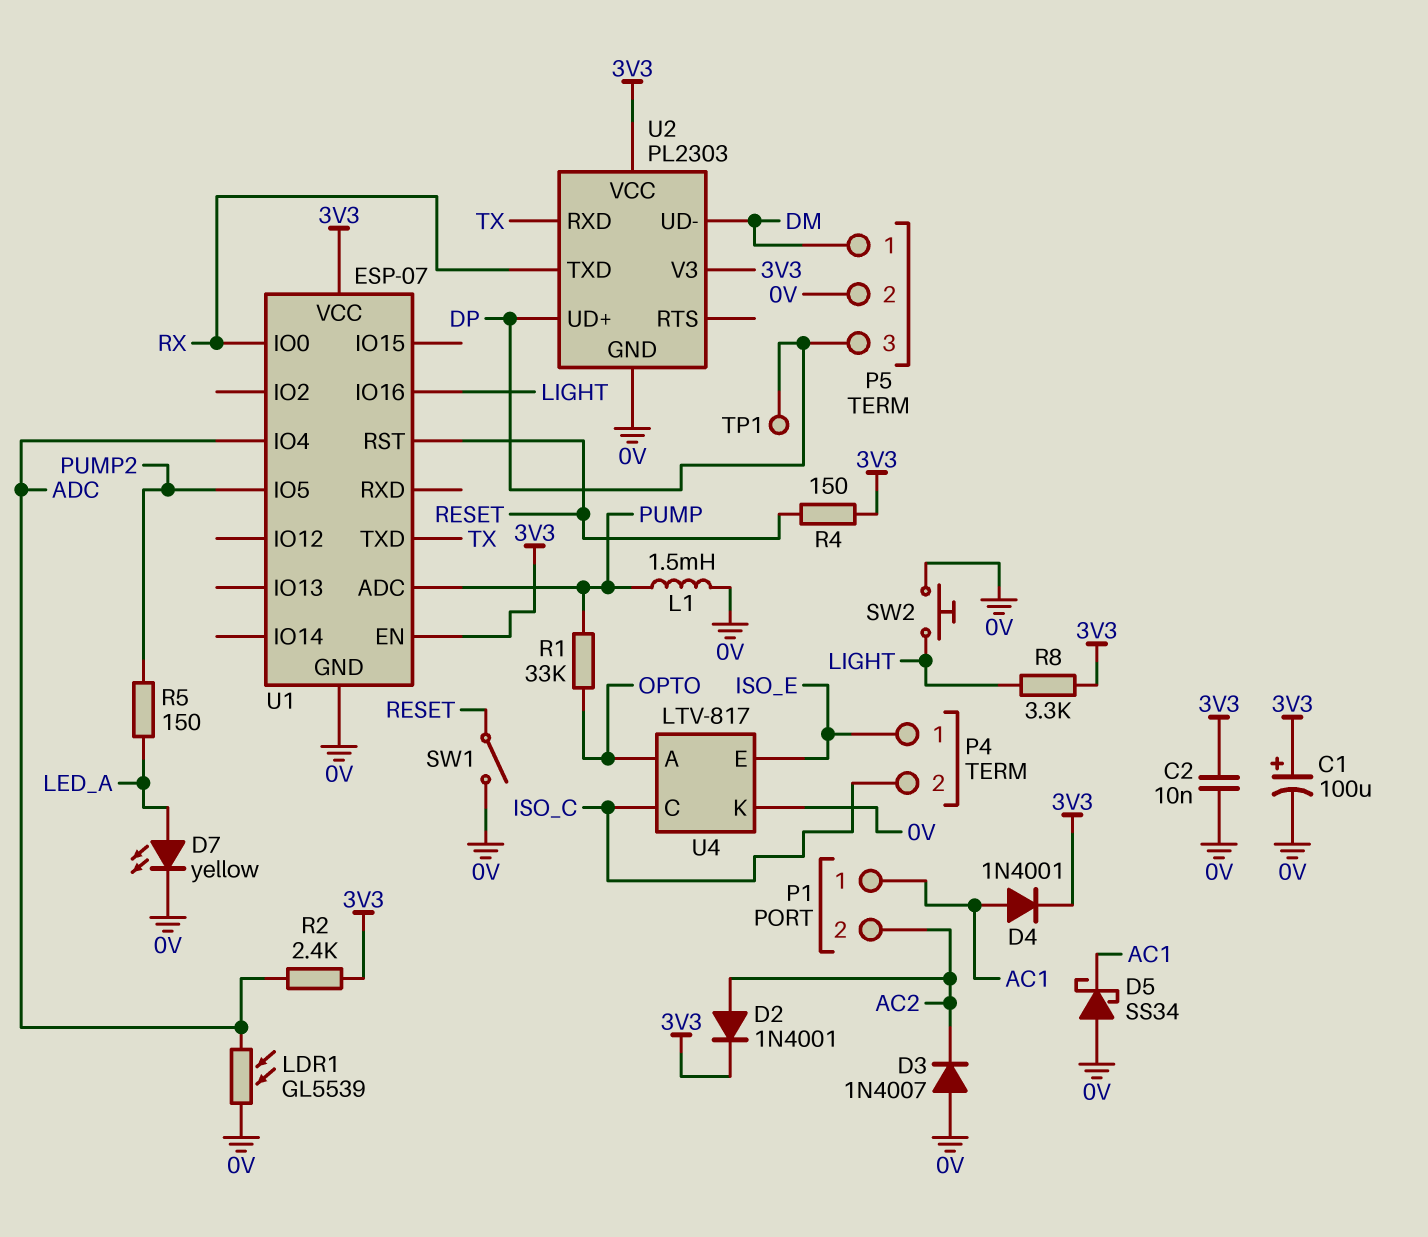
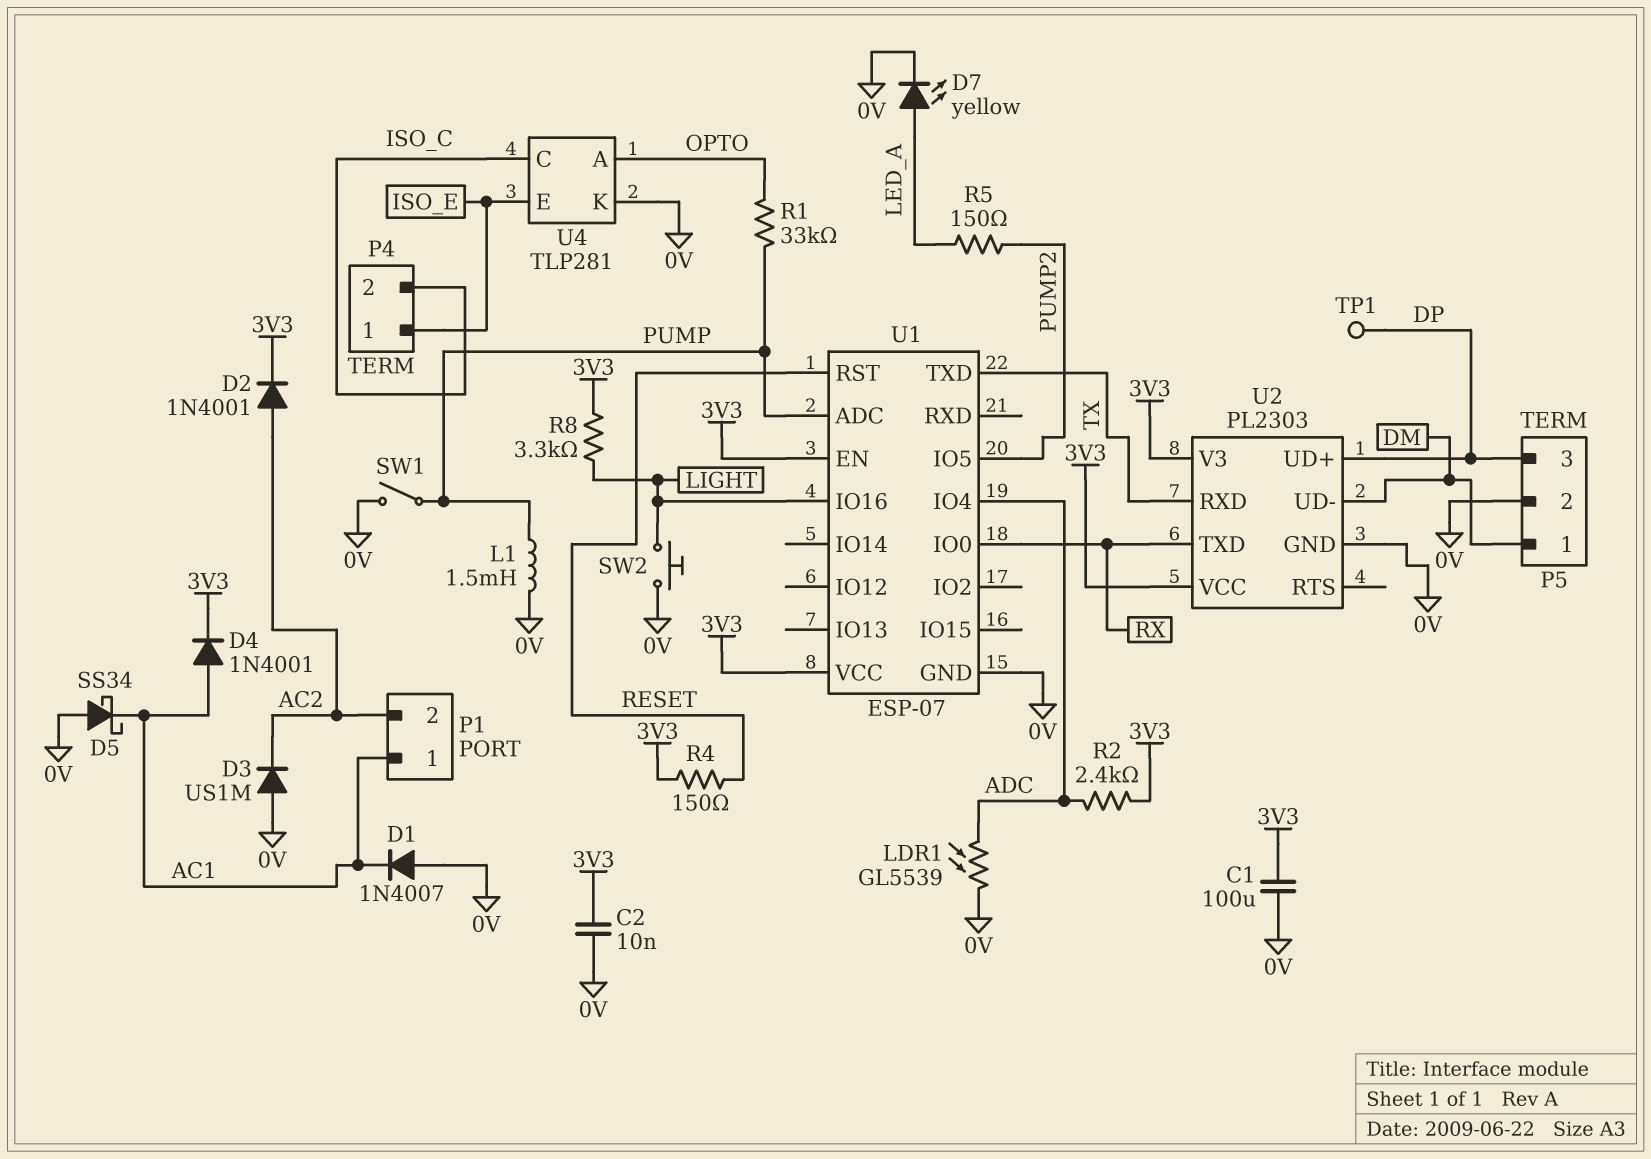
C1: 100uF (plus 3V3, minus 0V) -> 100uF (0V, 3V3)
D1: none -> diode 1N4007 (A 0V, K AC1)
D3: diode 1N4007 (A 0V, K AC2) -> diode US1M (A 0V, K AC2)
SW1: switch (0V, RESET) -> switch (0V, PUMP)
U4: LTV-817 -> TLP281

